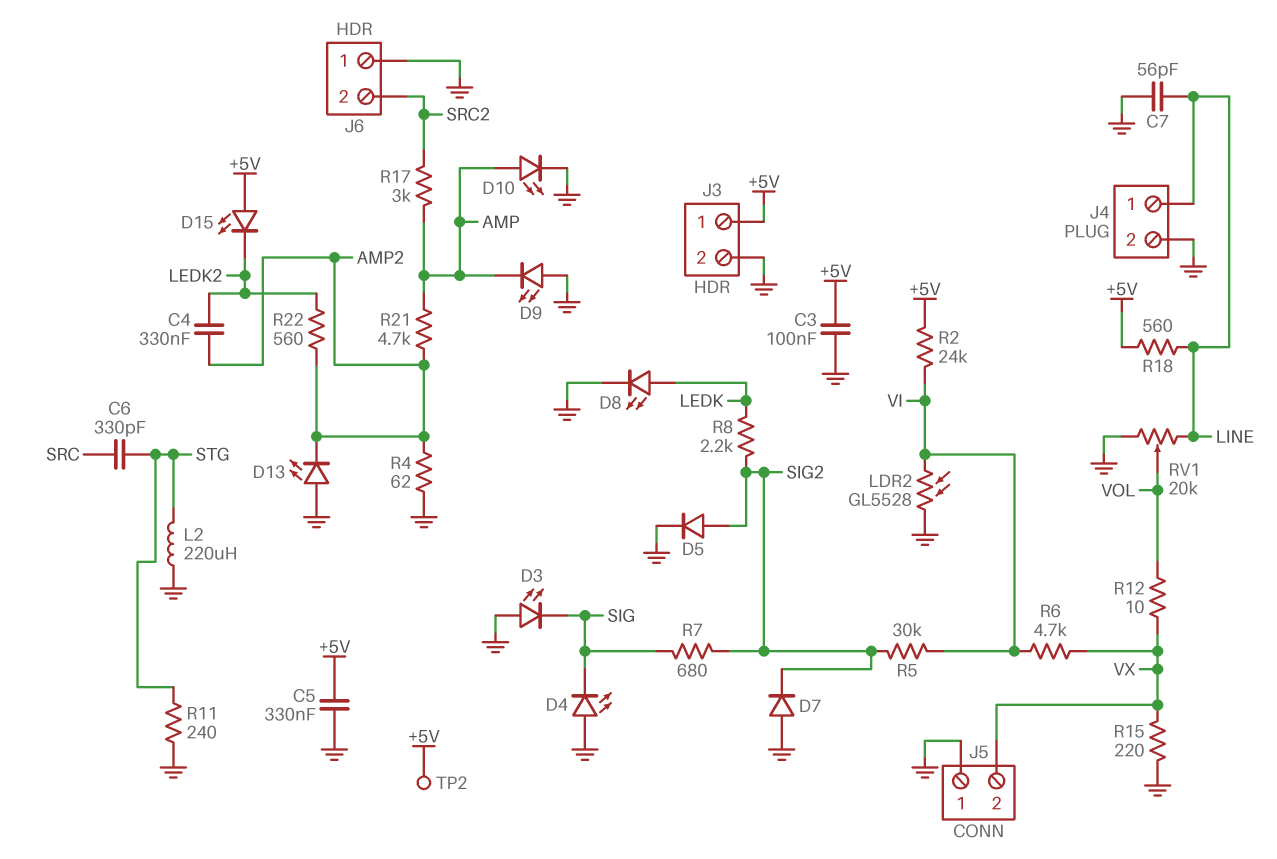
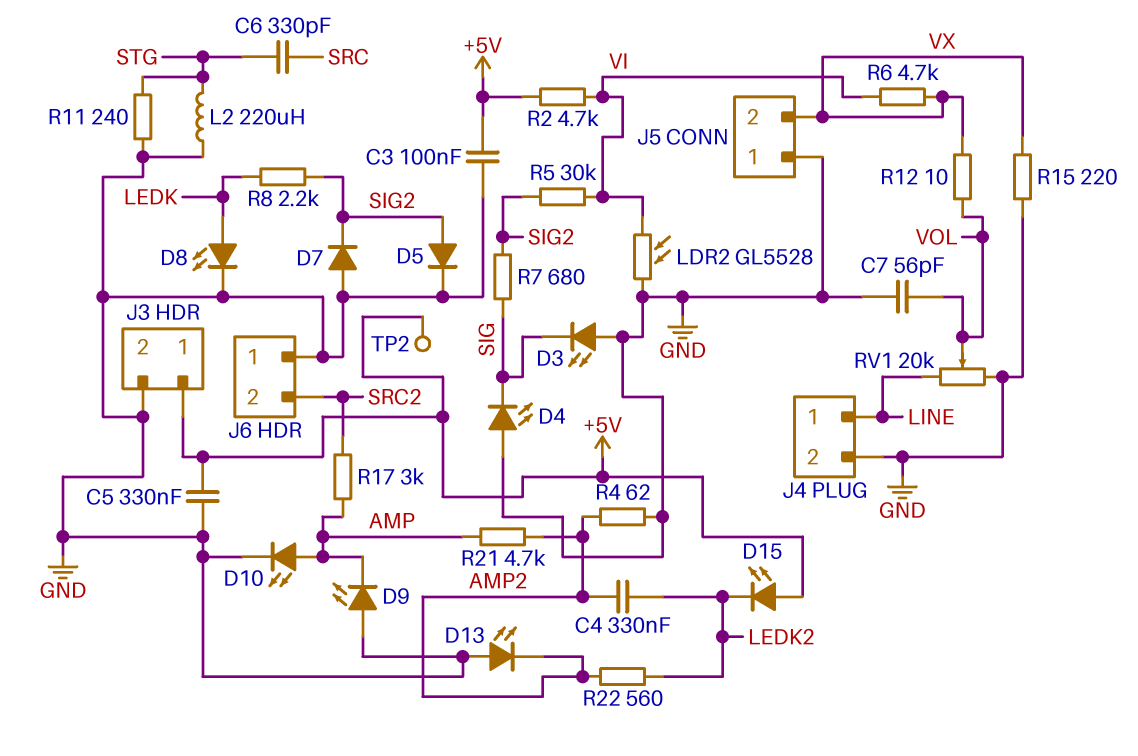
C7: 56pF (GND, LINE) -> 56pF (GND, VOL)
R2: 24k (+5V, VI) -> 4.7k (+5V, VI)
R18: 560 (+5V, LINE) -> none

